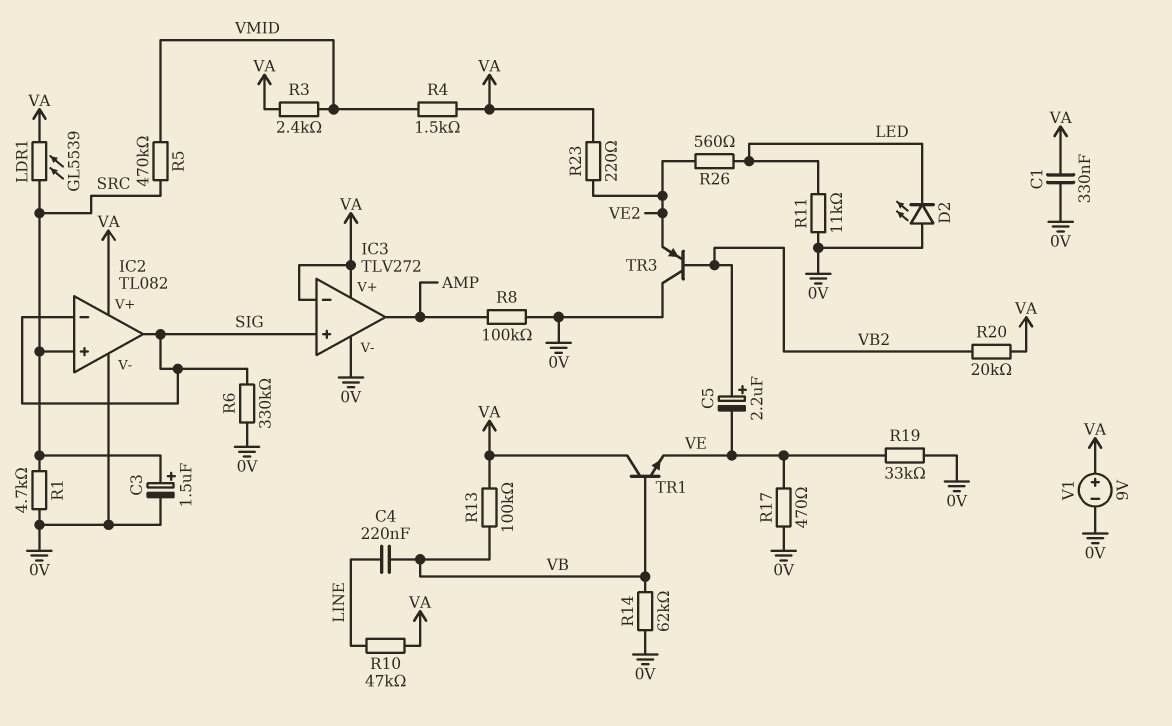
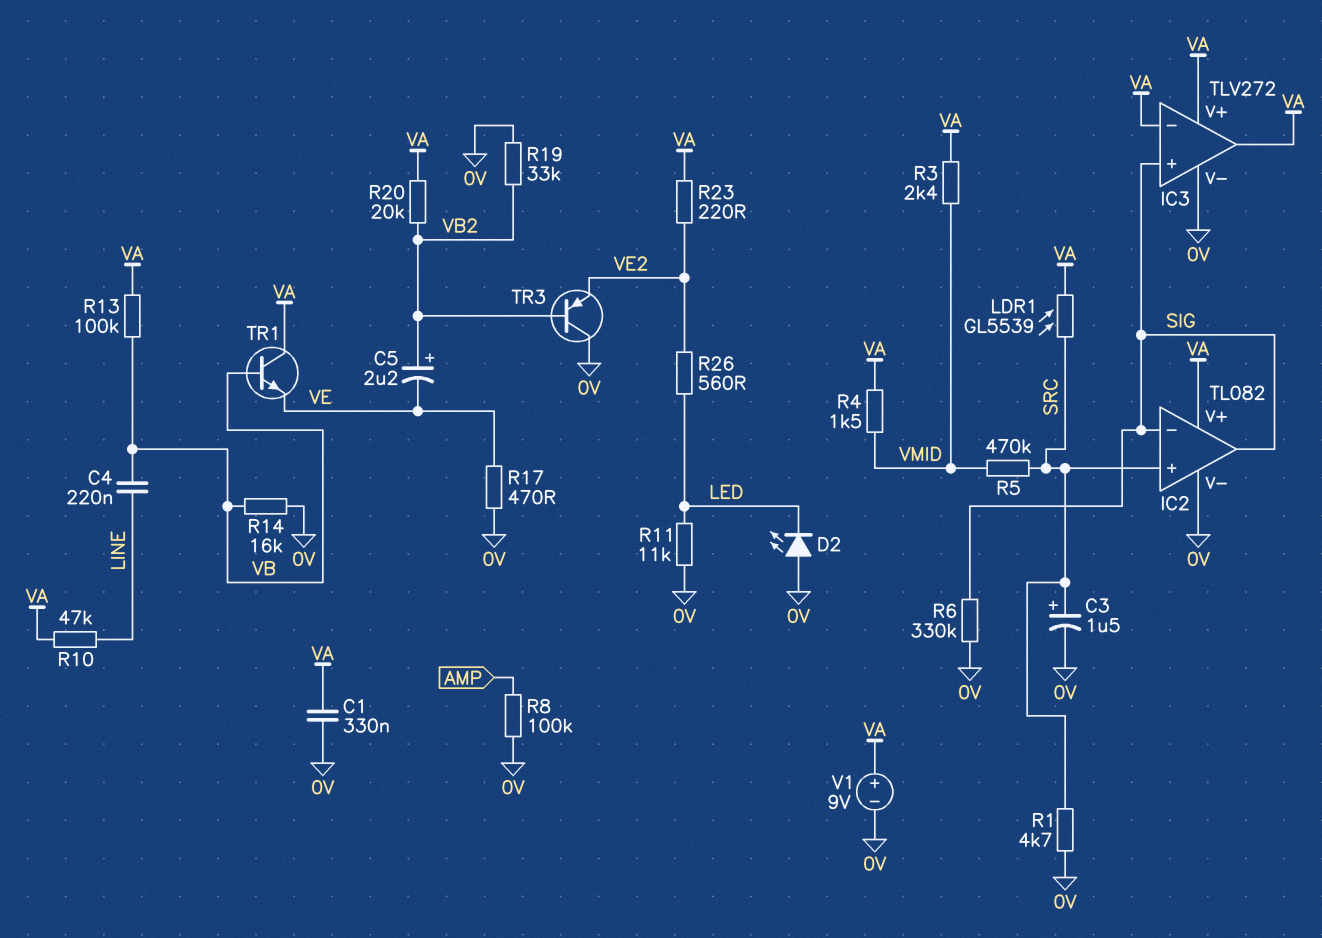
IC3 pin out: AMP -> VA
R14: 62k (0V, VB) -> 16k (0V, VB)
R19: 33k (0V, VE) -> 33k (0V, VB2)

